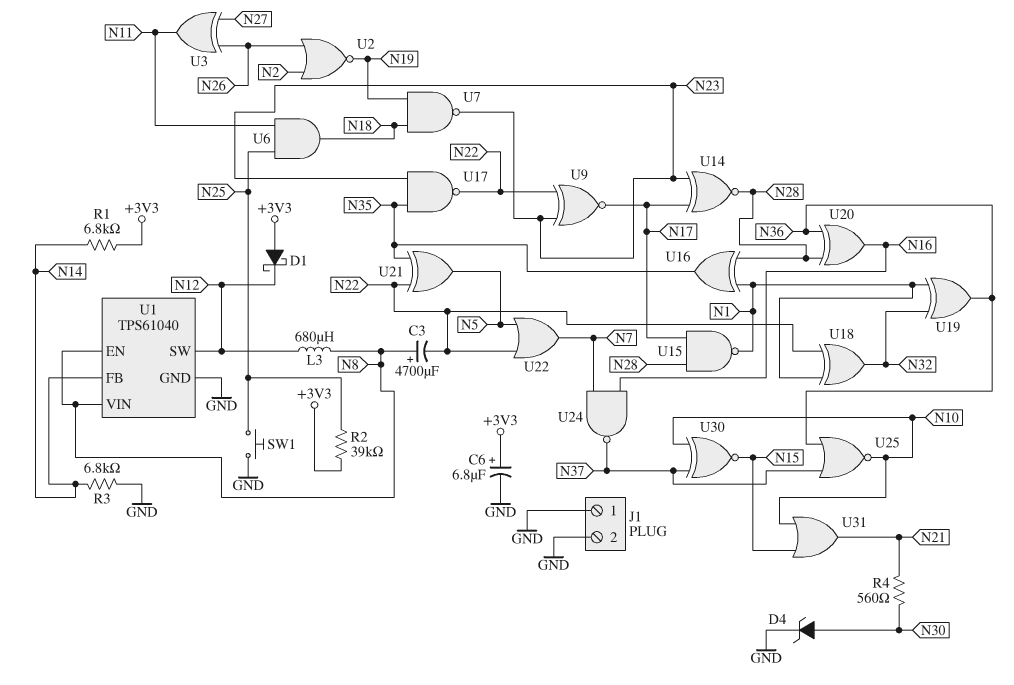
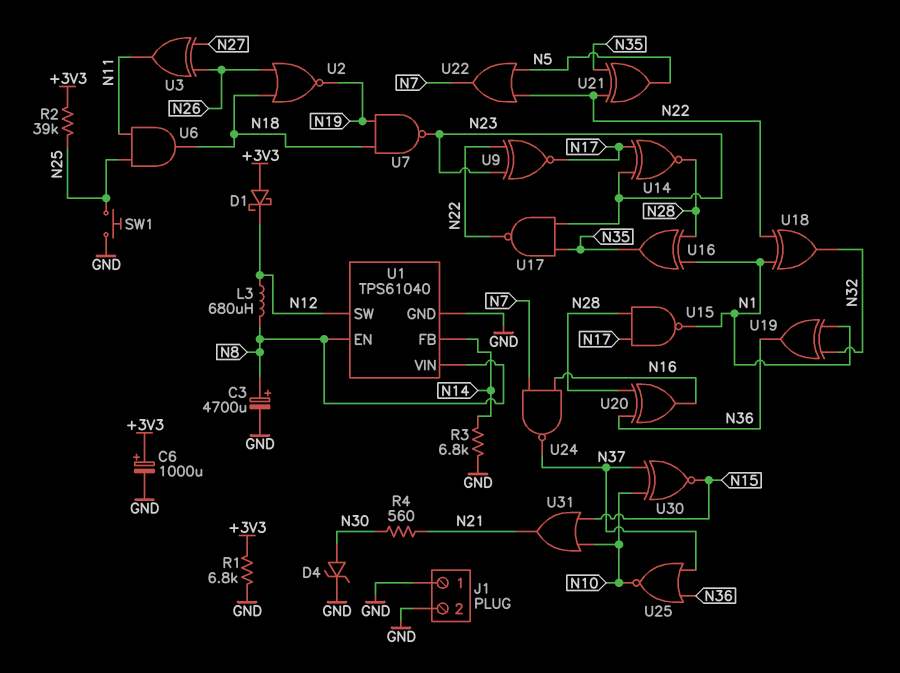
C3: 4700uF (plus N8, minus N22) -> 4700uF (plus N8, minus GND)
C6: 6.8uF (plus +3V3, minus GND) -> 1000uF (plus +3V3, minus GND)
R1: 6.8k (+3V3, N14) -> 6.8k (+3V3, GND)
U2: NOR (in N2, in N26, out N19) -> NOR (in N18, in N26, out N19)

